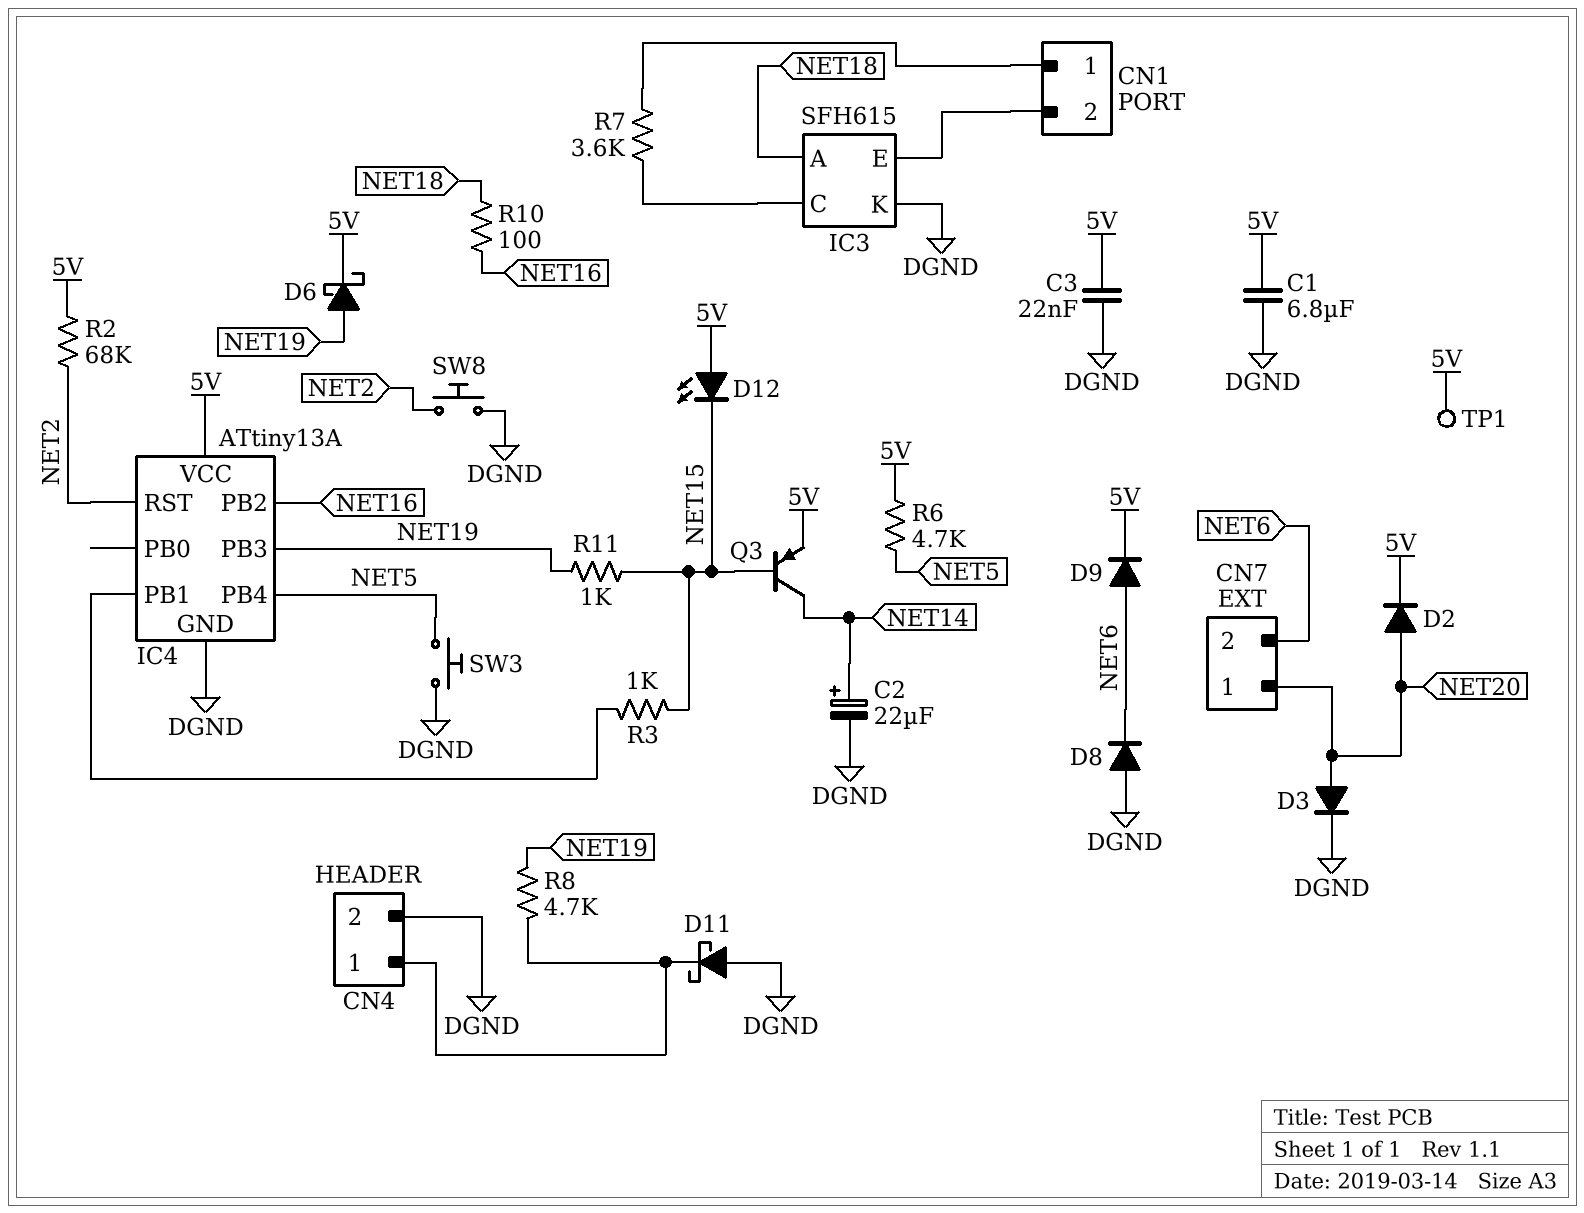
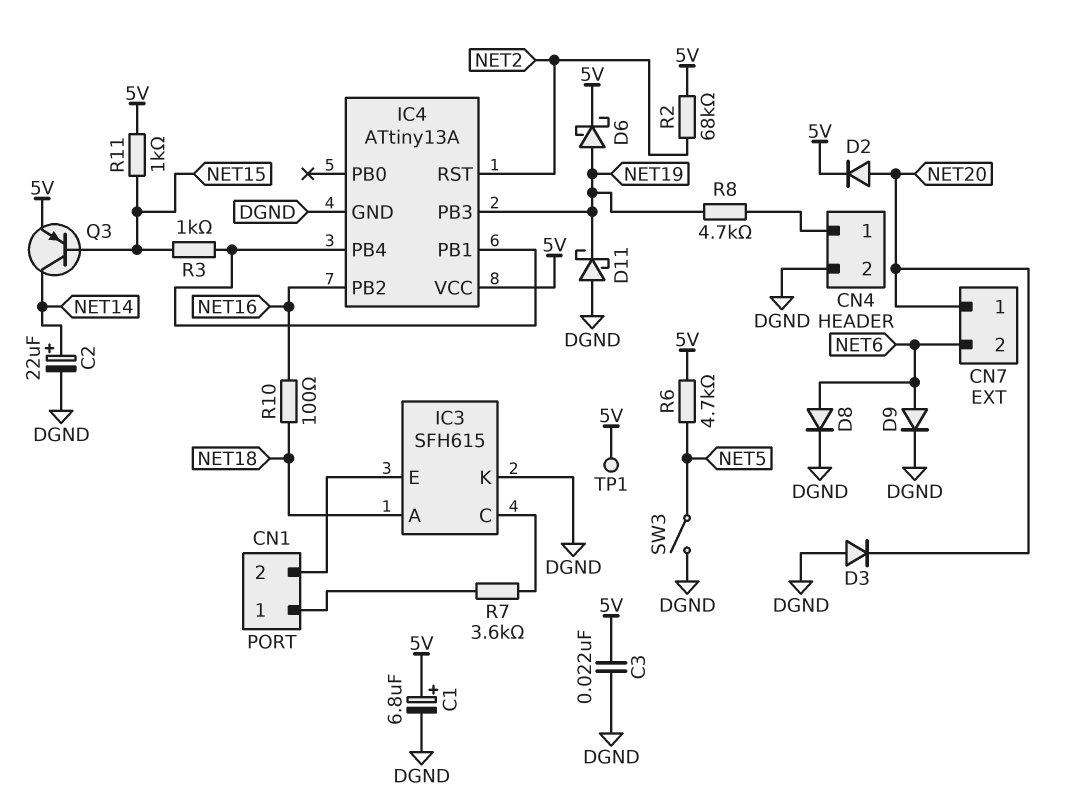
C1: 6.8uF (5V, DGND) -> 6.8uF (plus 5V, minus DGND)
D3: diode (A NET20, K DGND) -> diode (A DGND, K NET20)
D8: diode (A DGND, K NET6) -> diode (A NET6, K DGND)
D9: diode (A NET6, K 5V) -> diode (A NET6, K DGND)
D11: schottky (A DGND, K CN4/1) -> schottky (A DGND, K NET19)
D12: LED (A 5V, K NET15) -> none
IC4 pin PB4: NET5 -> IC4/PB1
R11: 1k (NET15, NET19) -> 1k (5V, NET15)
SW3: button (DGND, NET5) -> switch (DGND, NET5)
SW8: button (DGND, NET2) -> none

